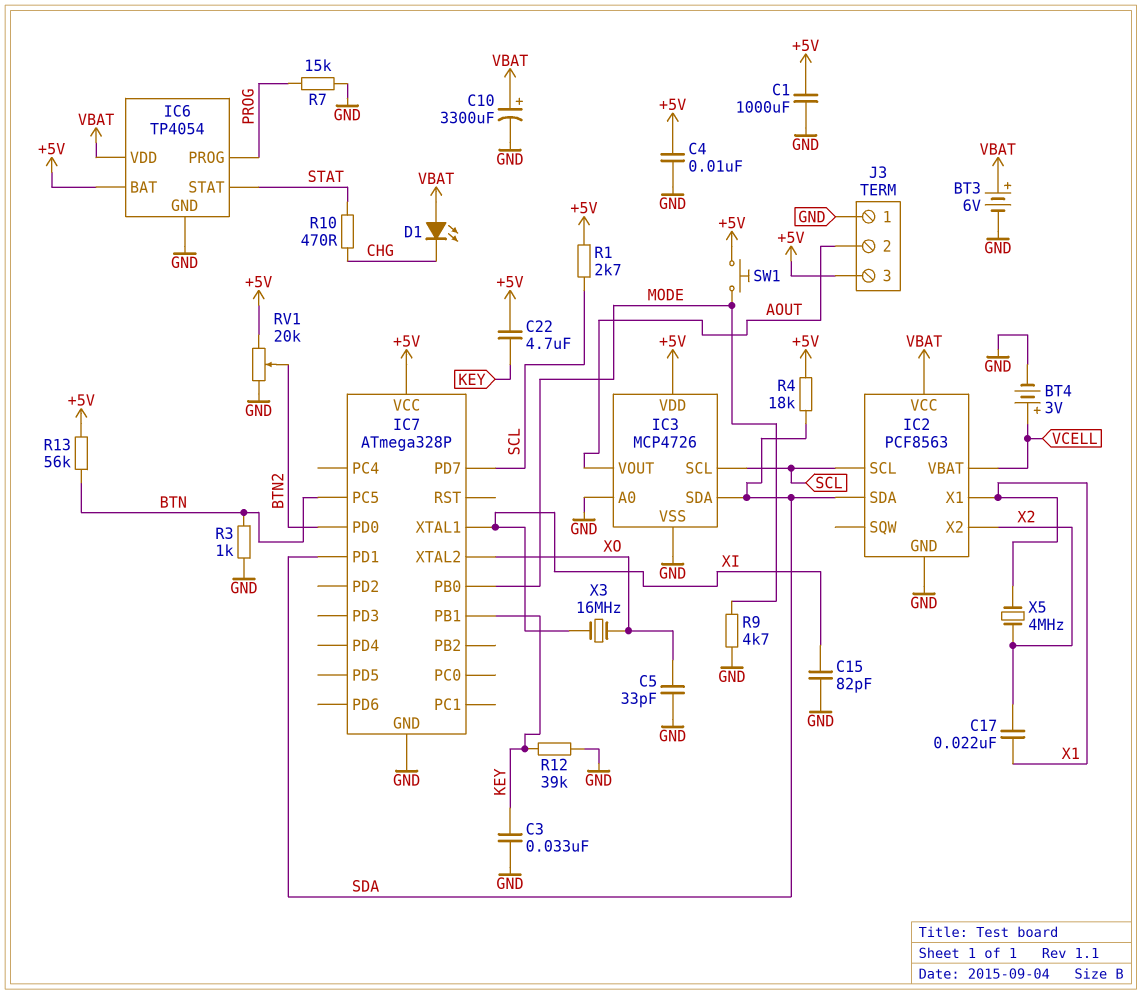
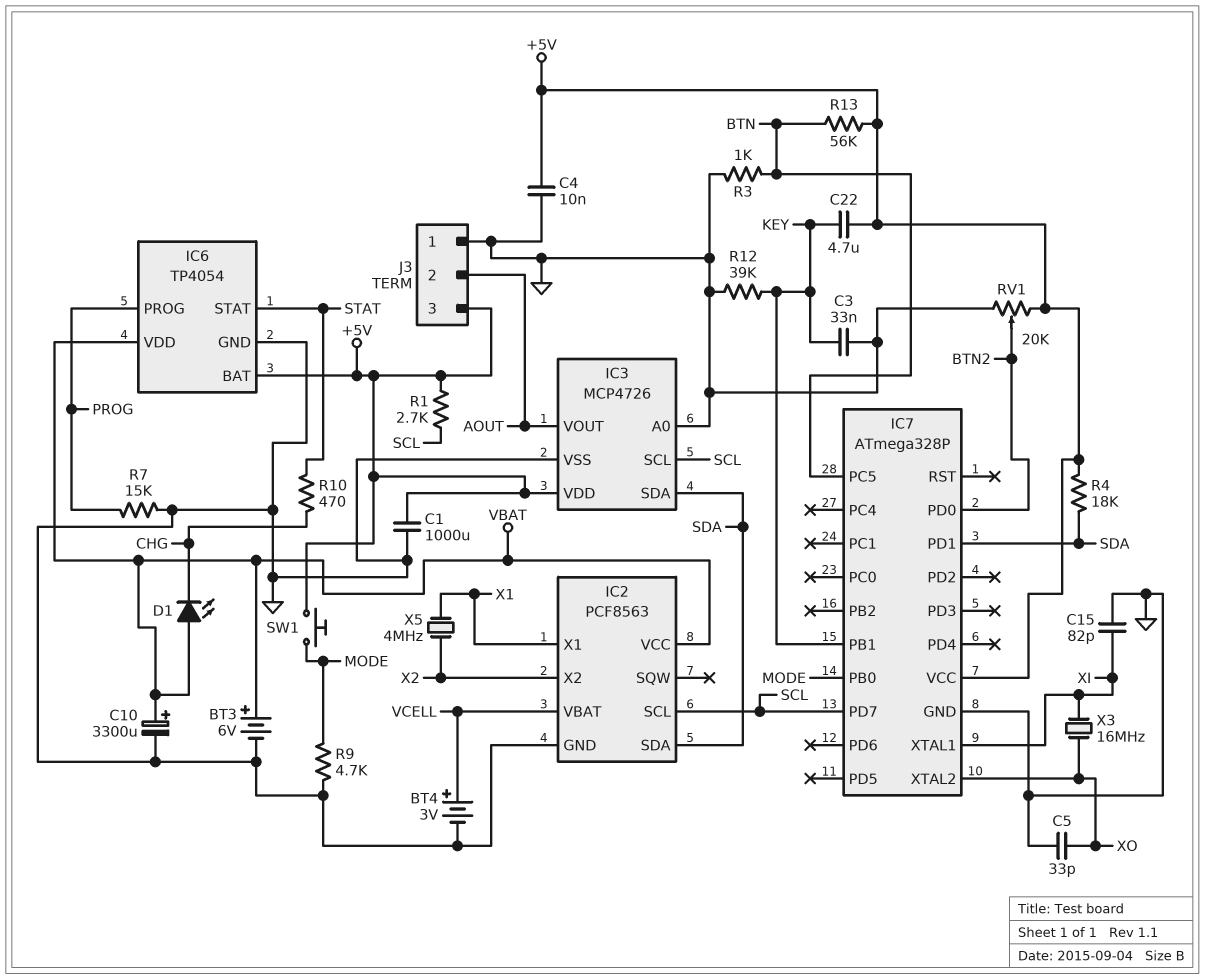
C17: 22nF (X1, X2) -> none

